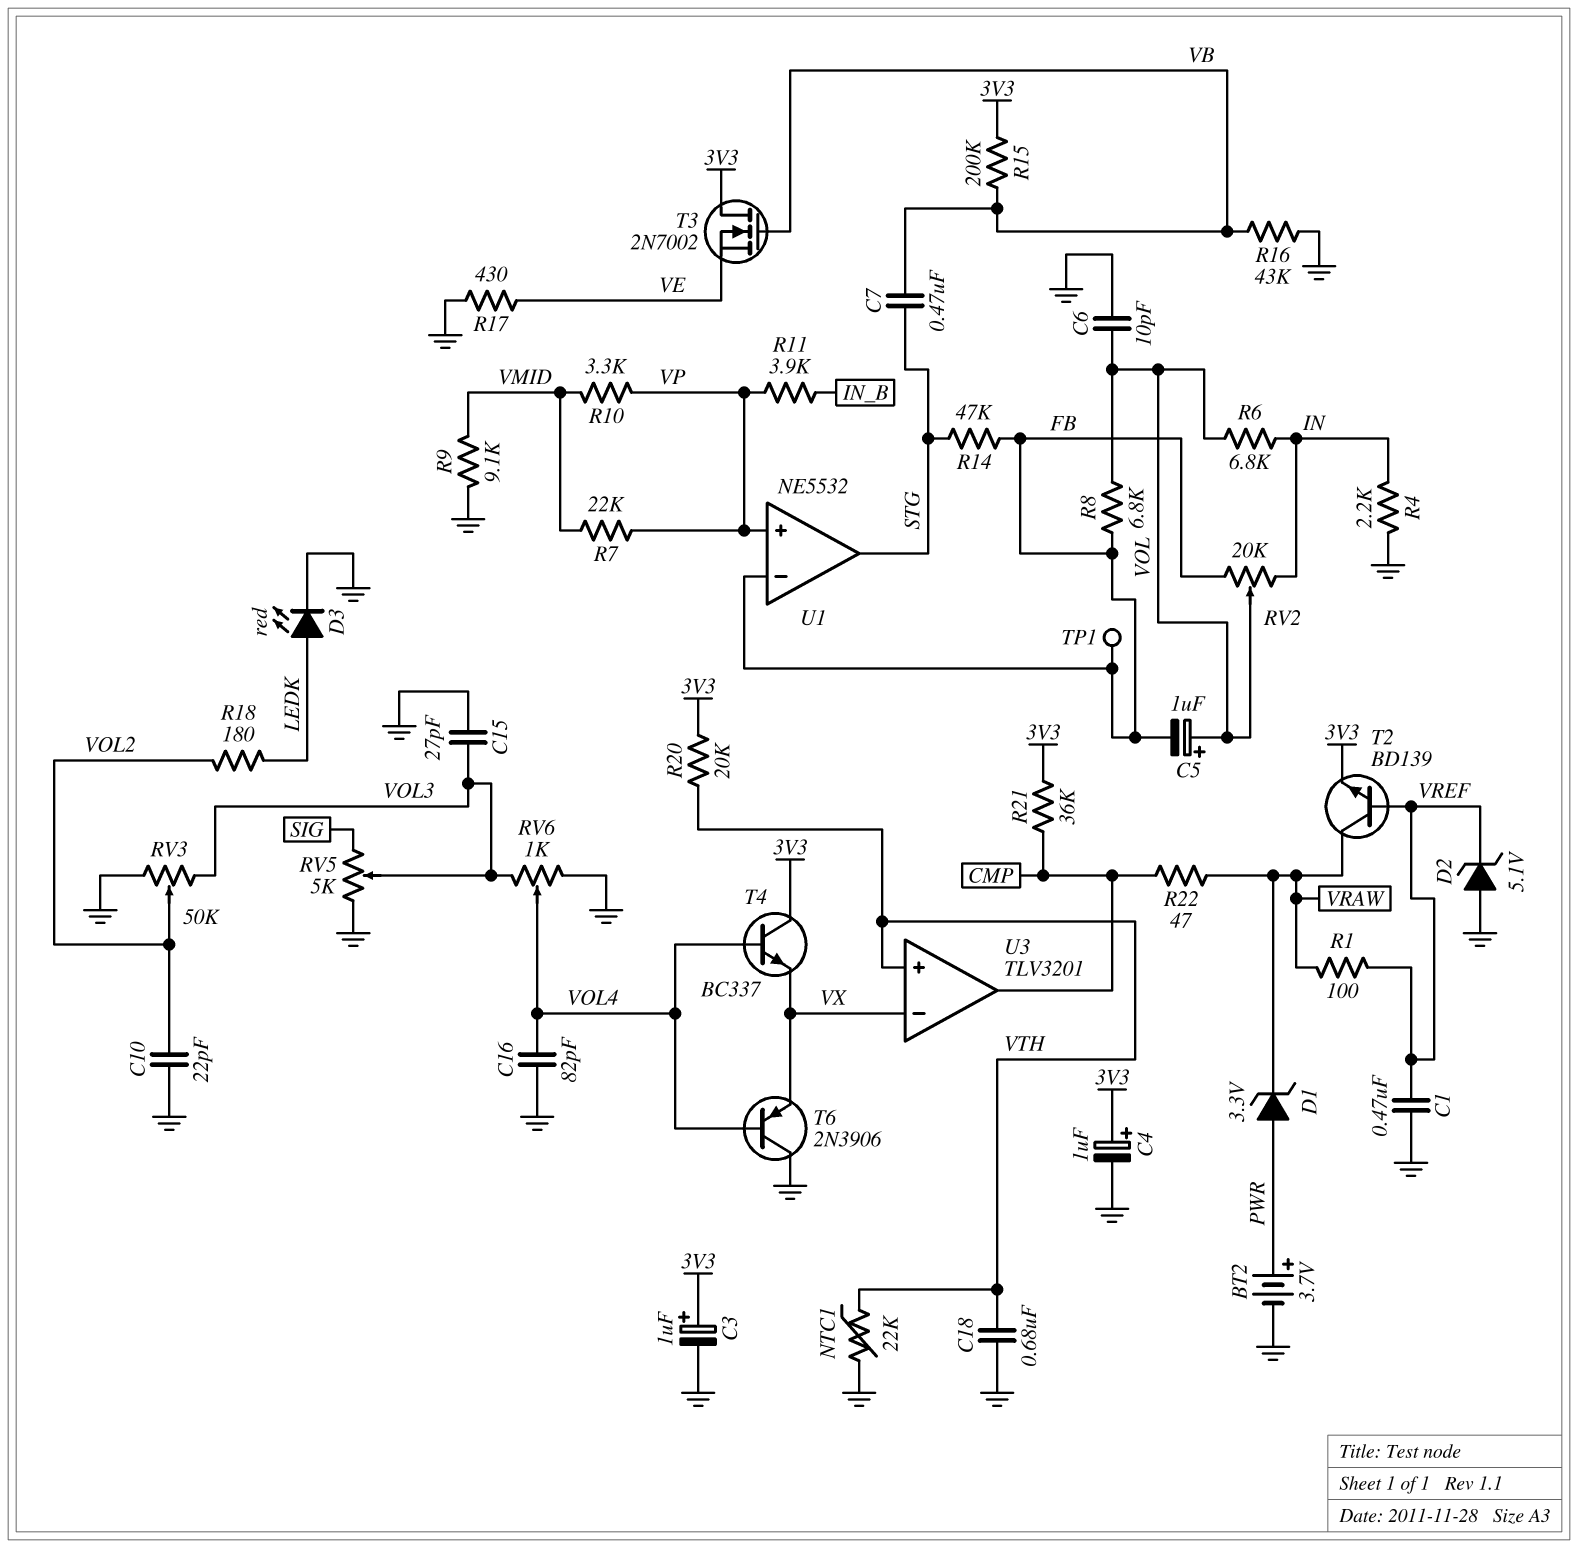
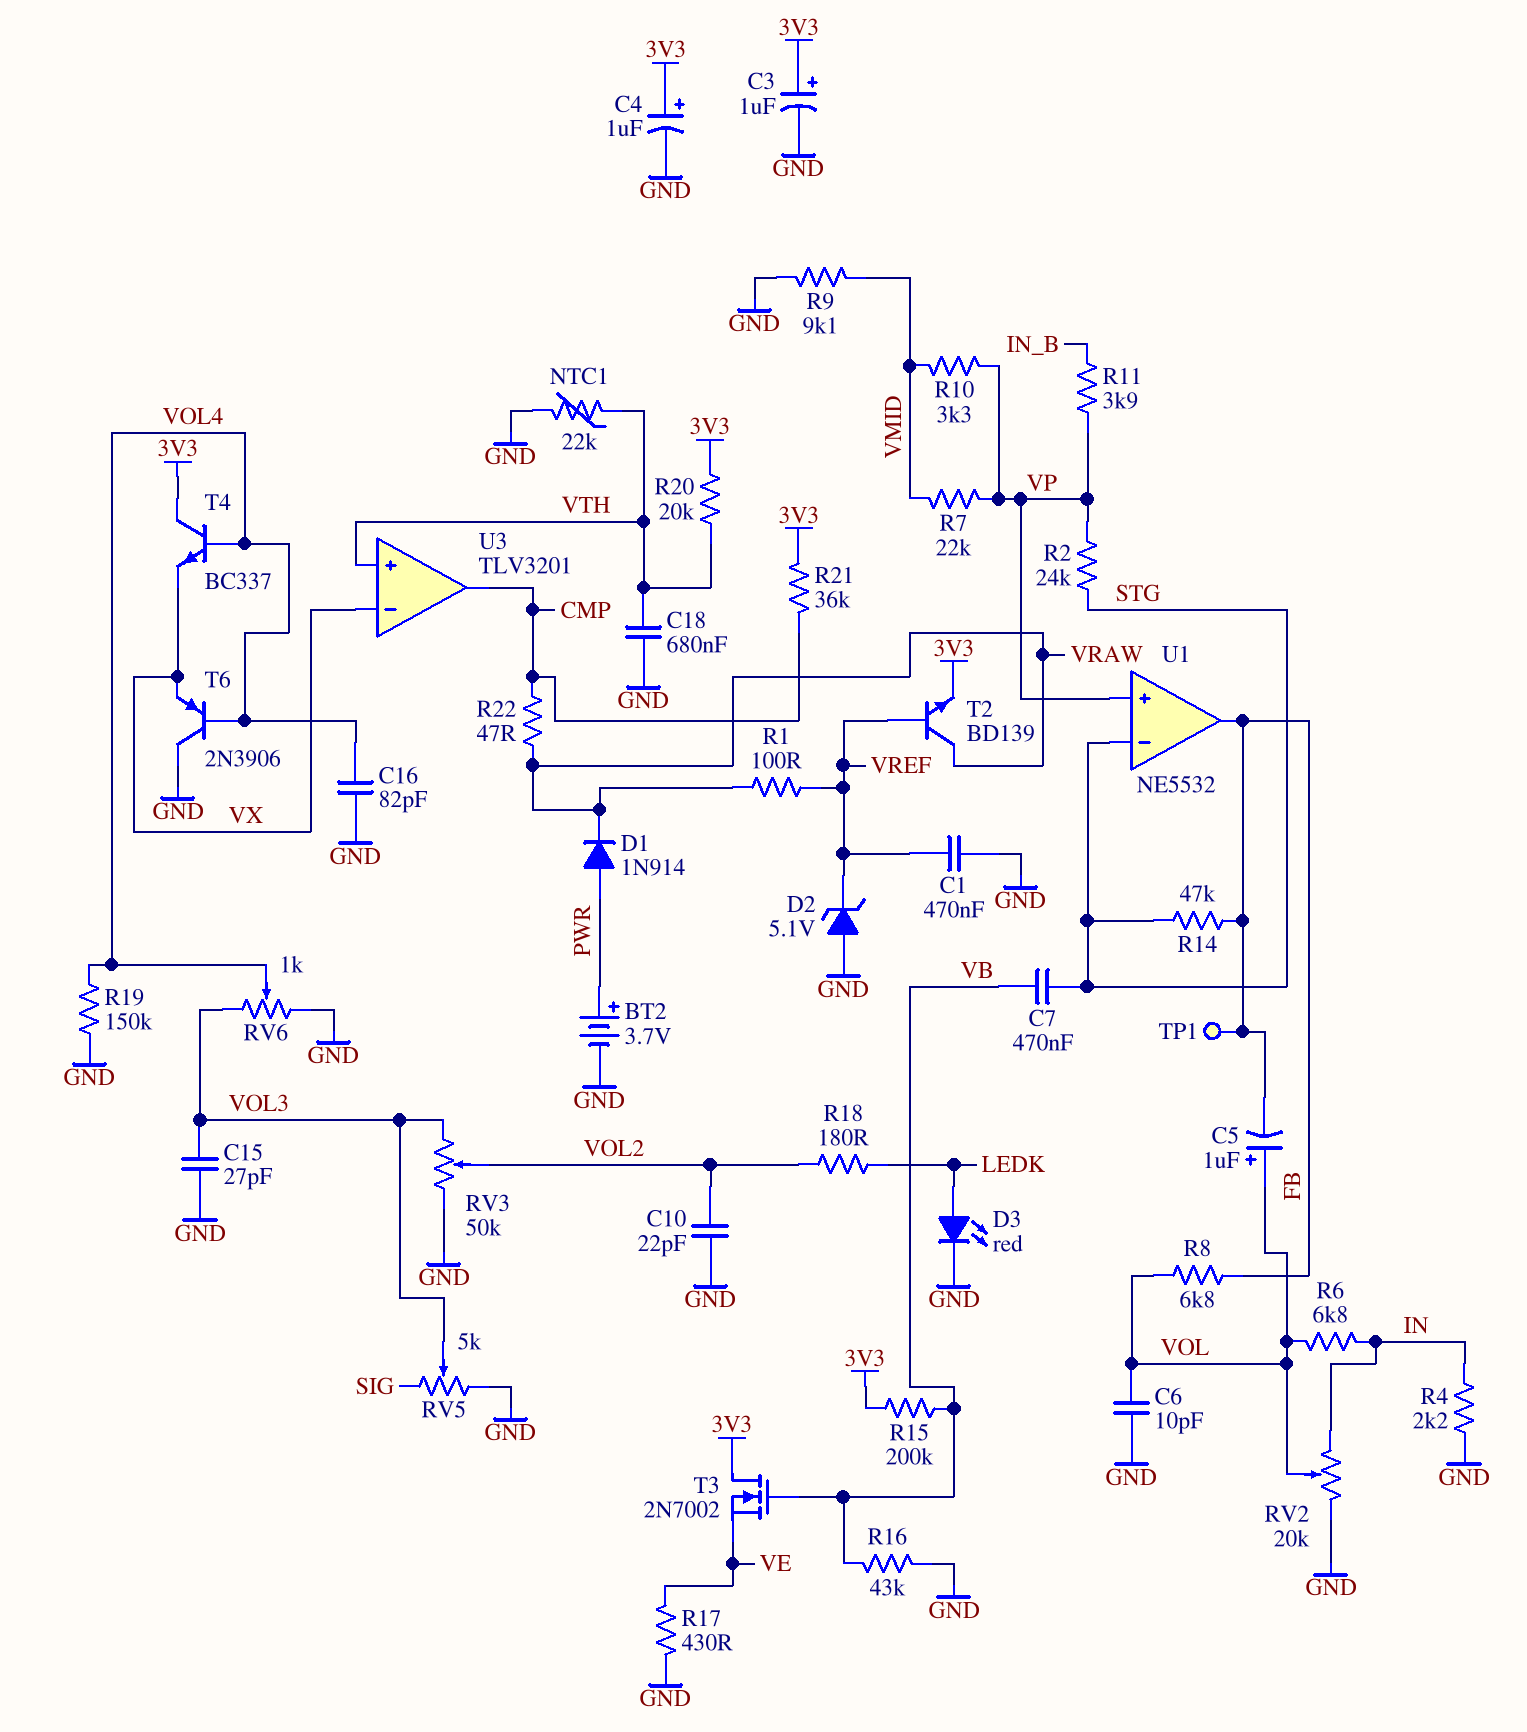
D1: zener 3.3V (A PWR, K VRAW) -> diode 1N914 (A PWR, K VRAW)
R2: none -> 24k (STG, VP)
R19: none -> 150k (GND, VOL4)
RV2: 20k (FB, IN, wiper VOL) -> 20k (GND, IN, wiper VOL)
U1 pin in-: FB -> STG
U1 pin out: STG -> FB

